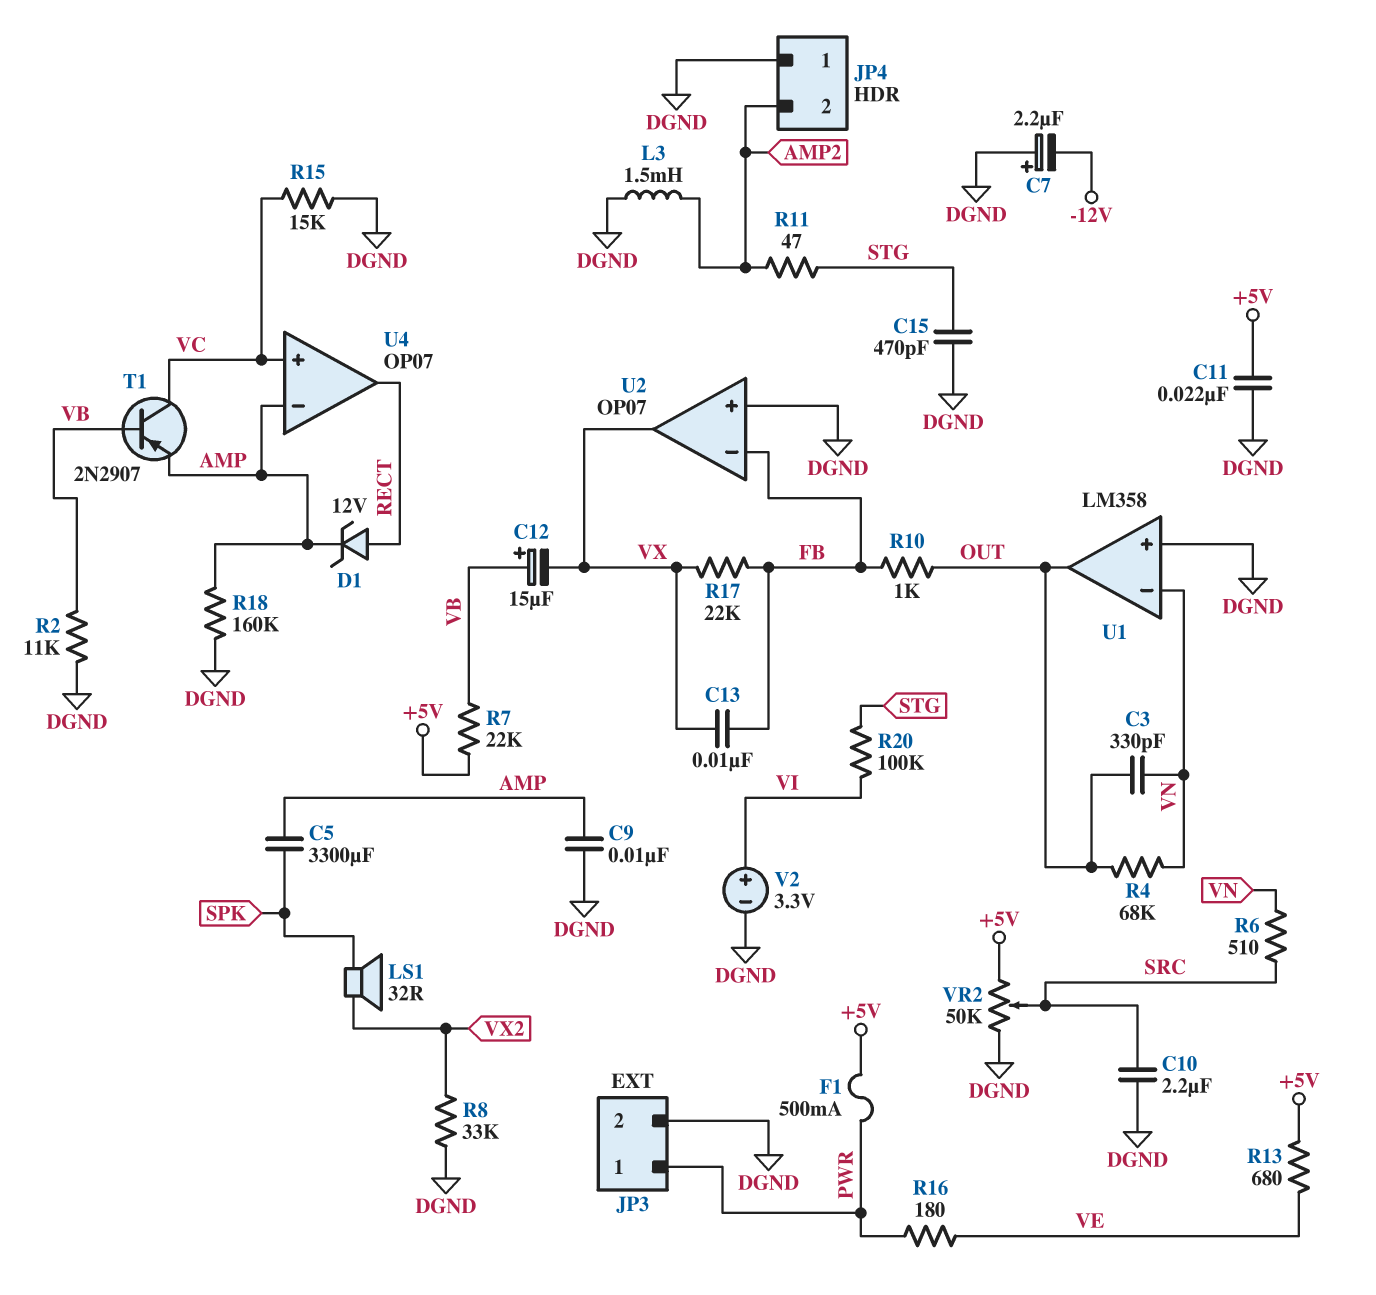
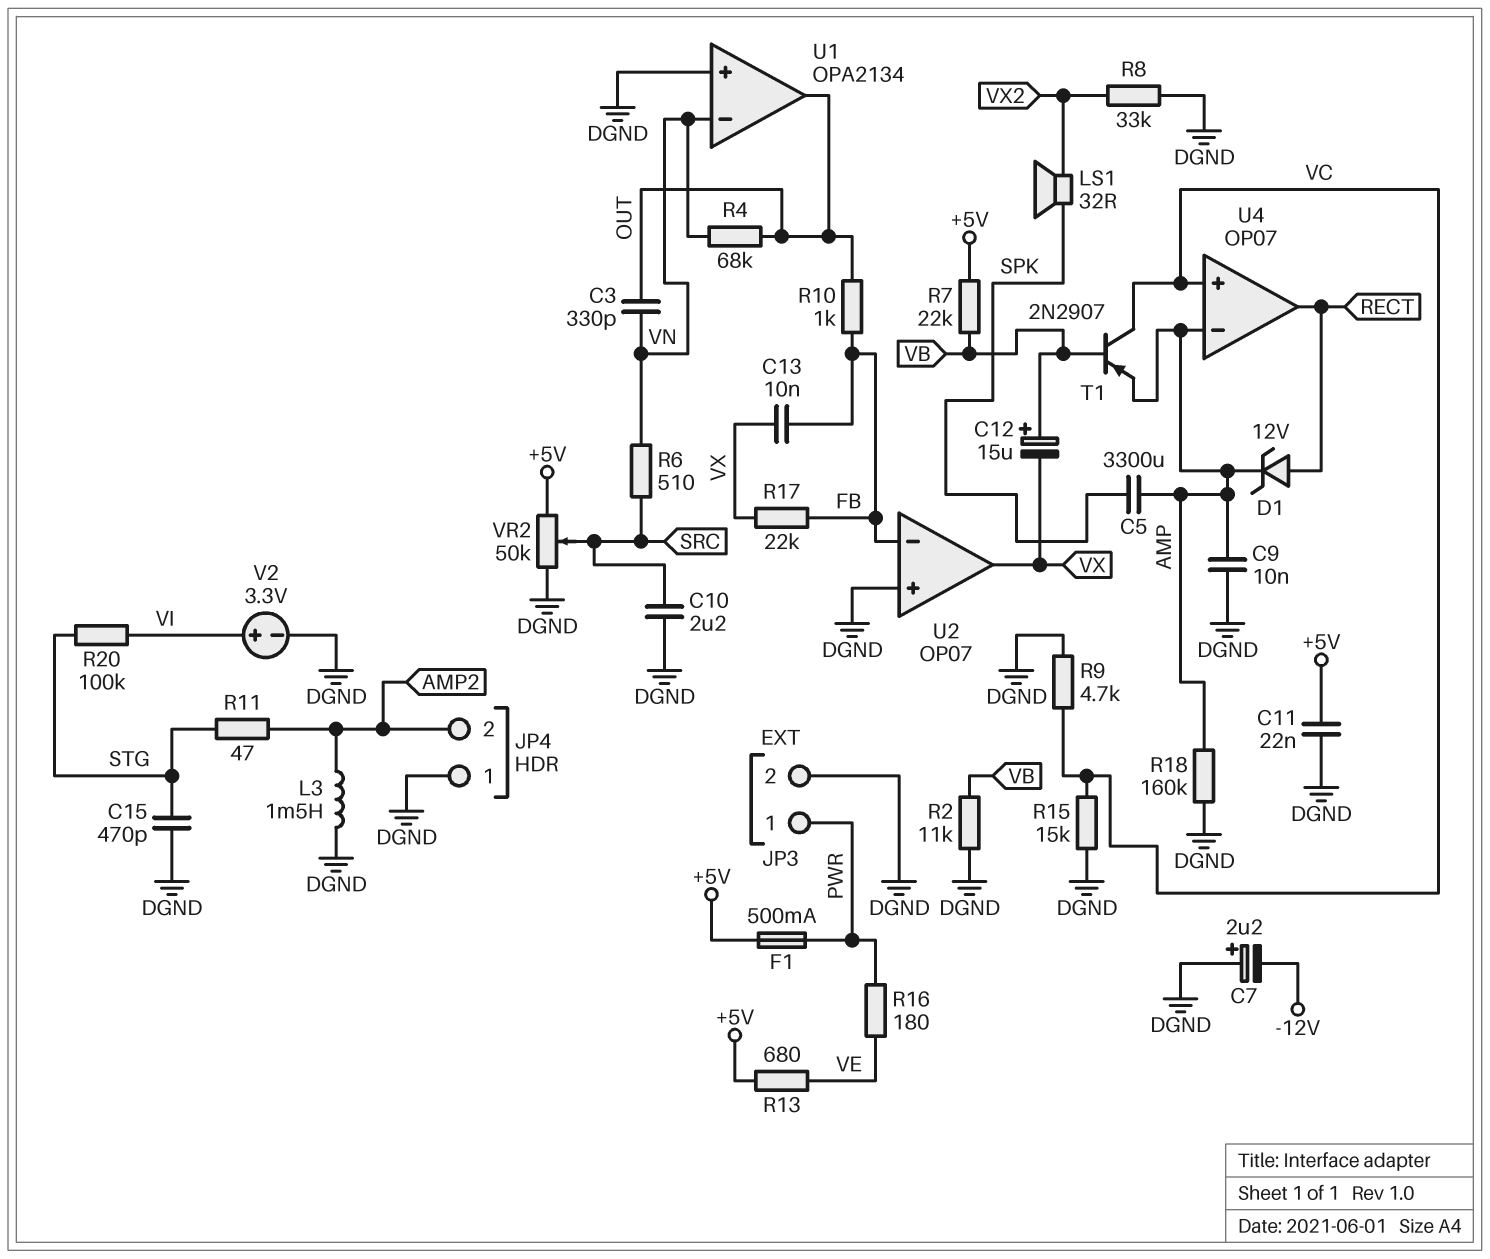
R9: none -> 4.7k (DGND, VC)
U1: LM358 -> OPA2134

